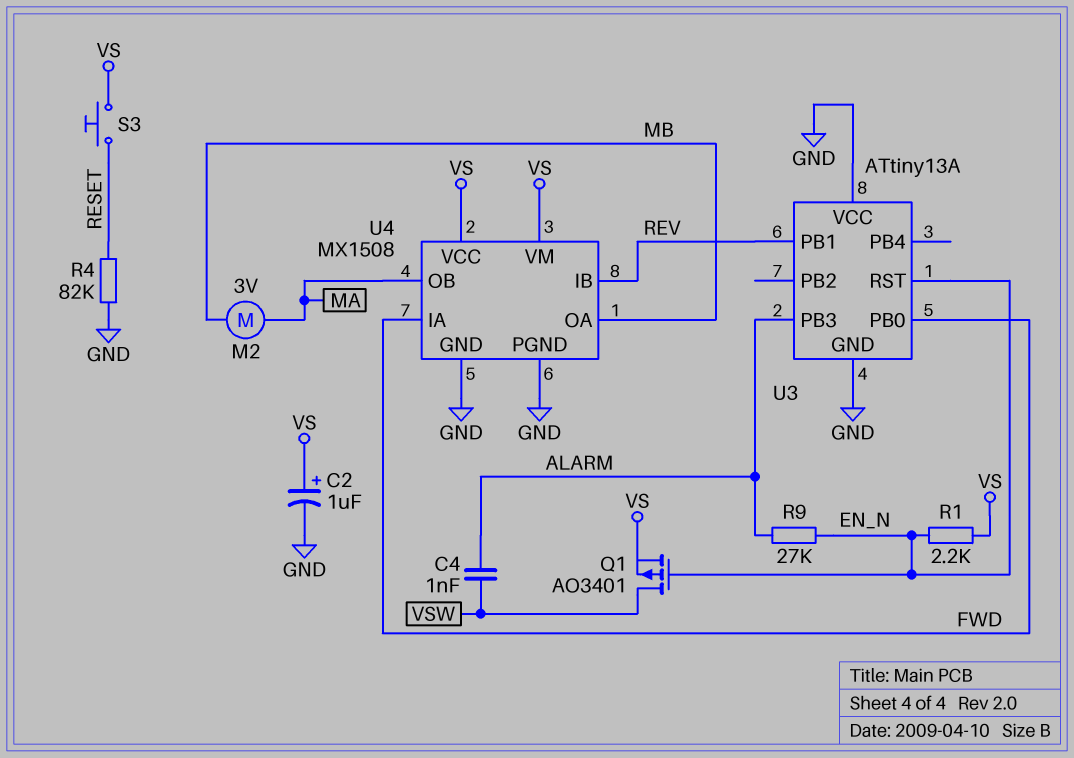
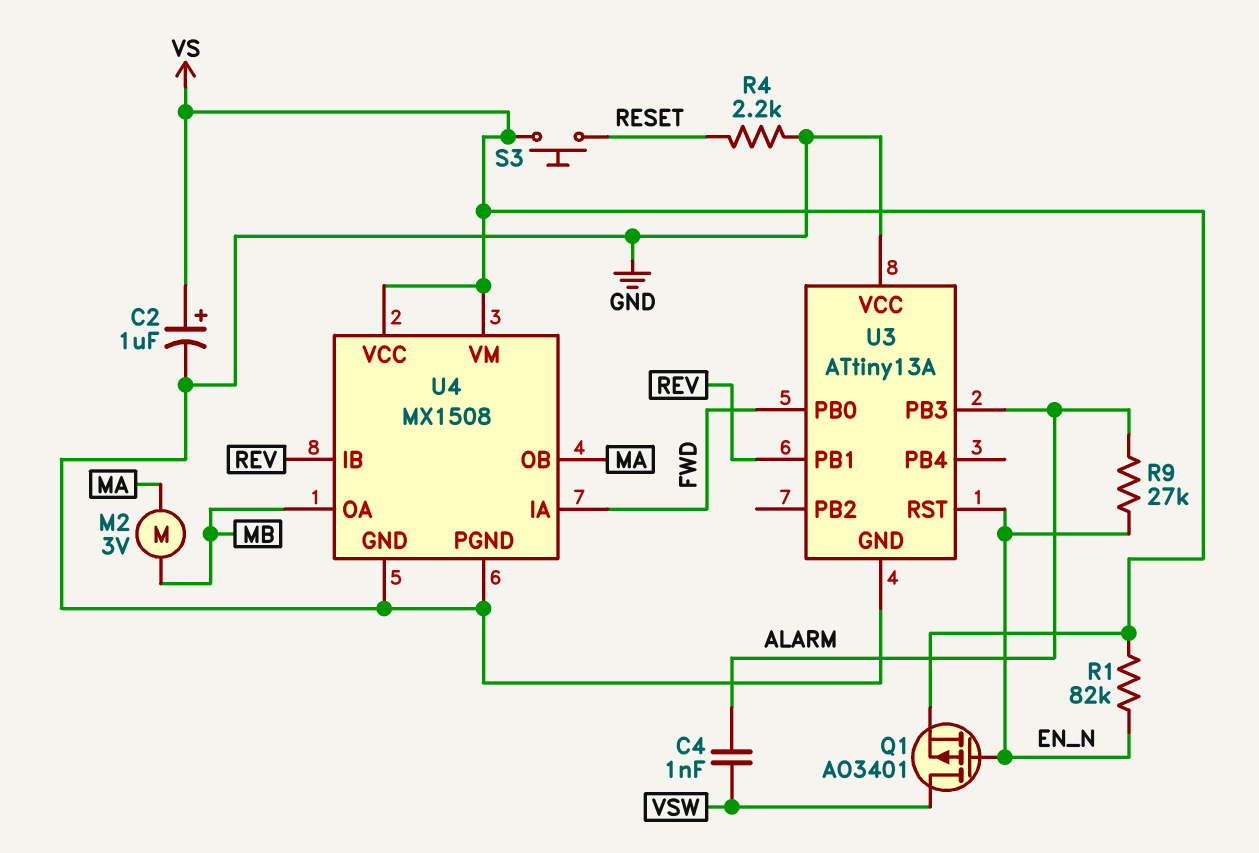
R1: 2.2k (EN_N, VS) -> 82k (EN_N, VS)
R4: 82k (GND, RESET) -> 2.2k (GND, RESET)

